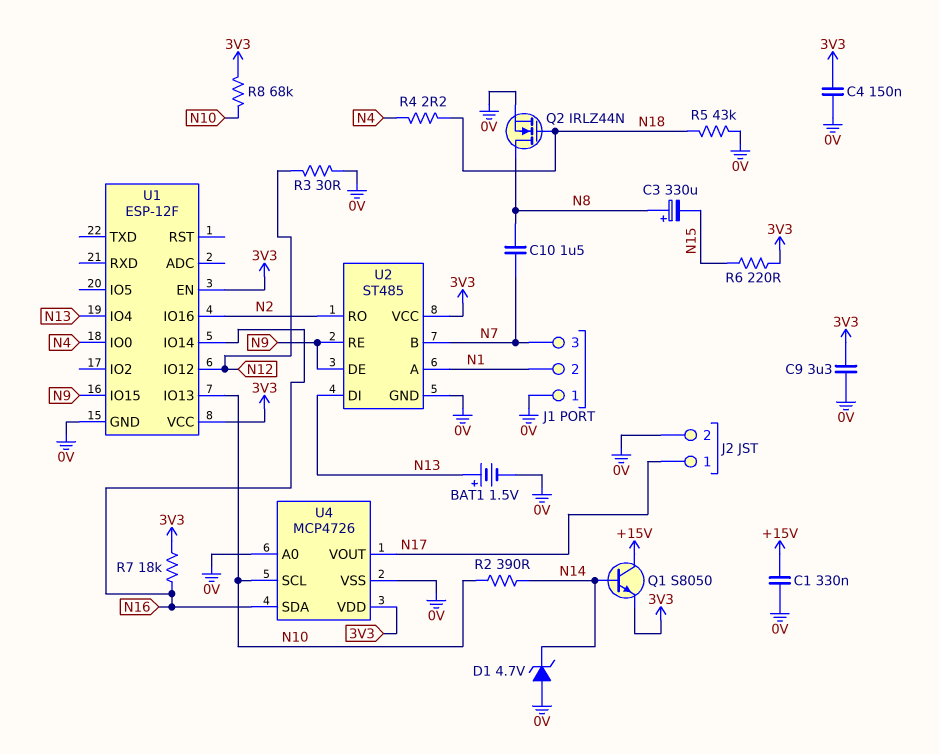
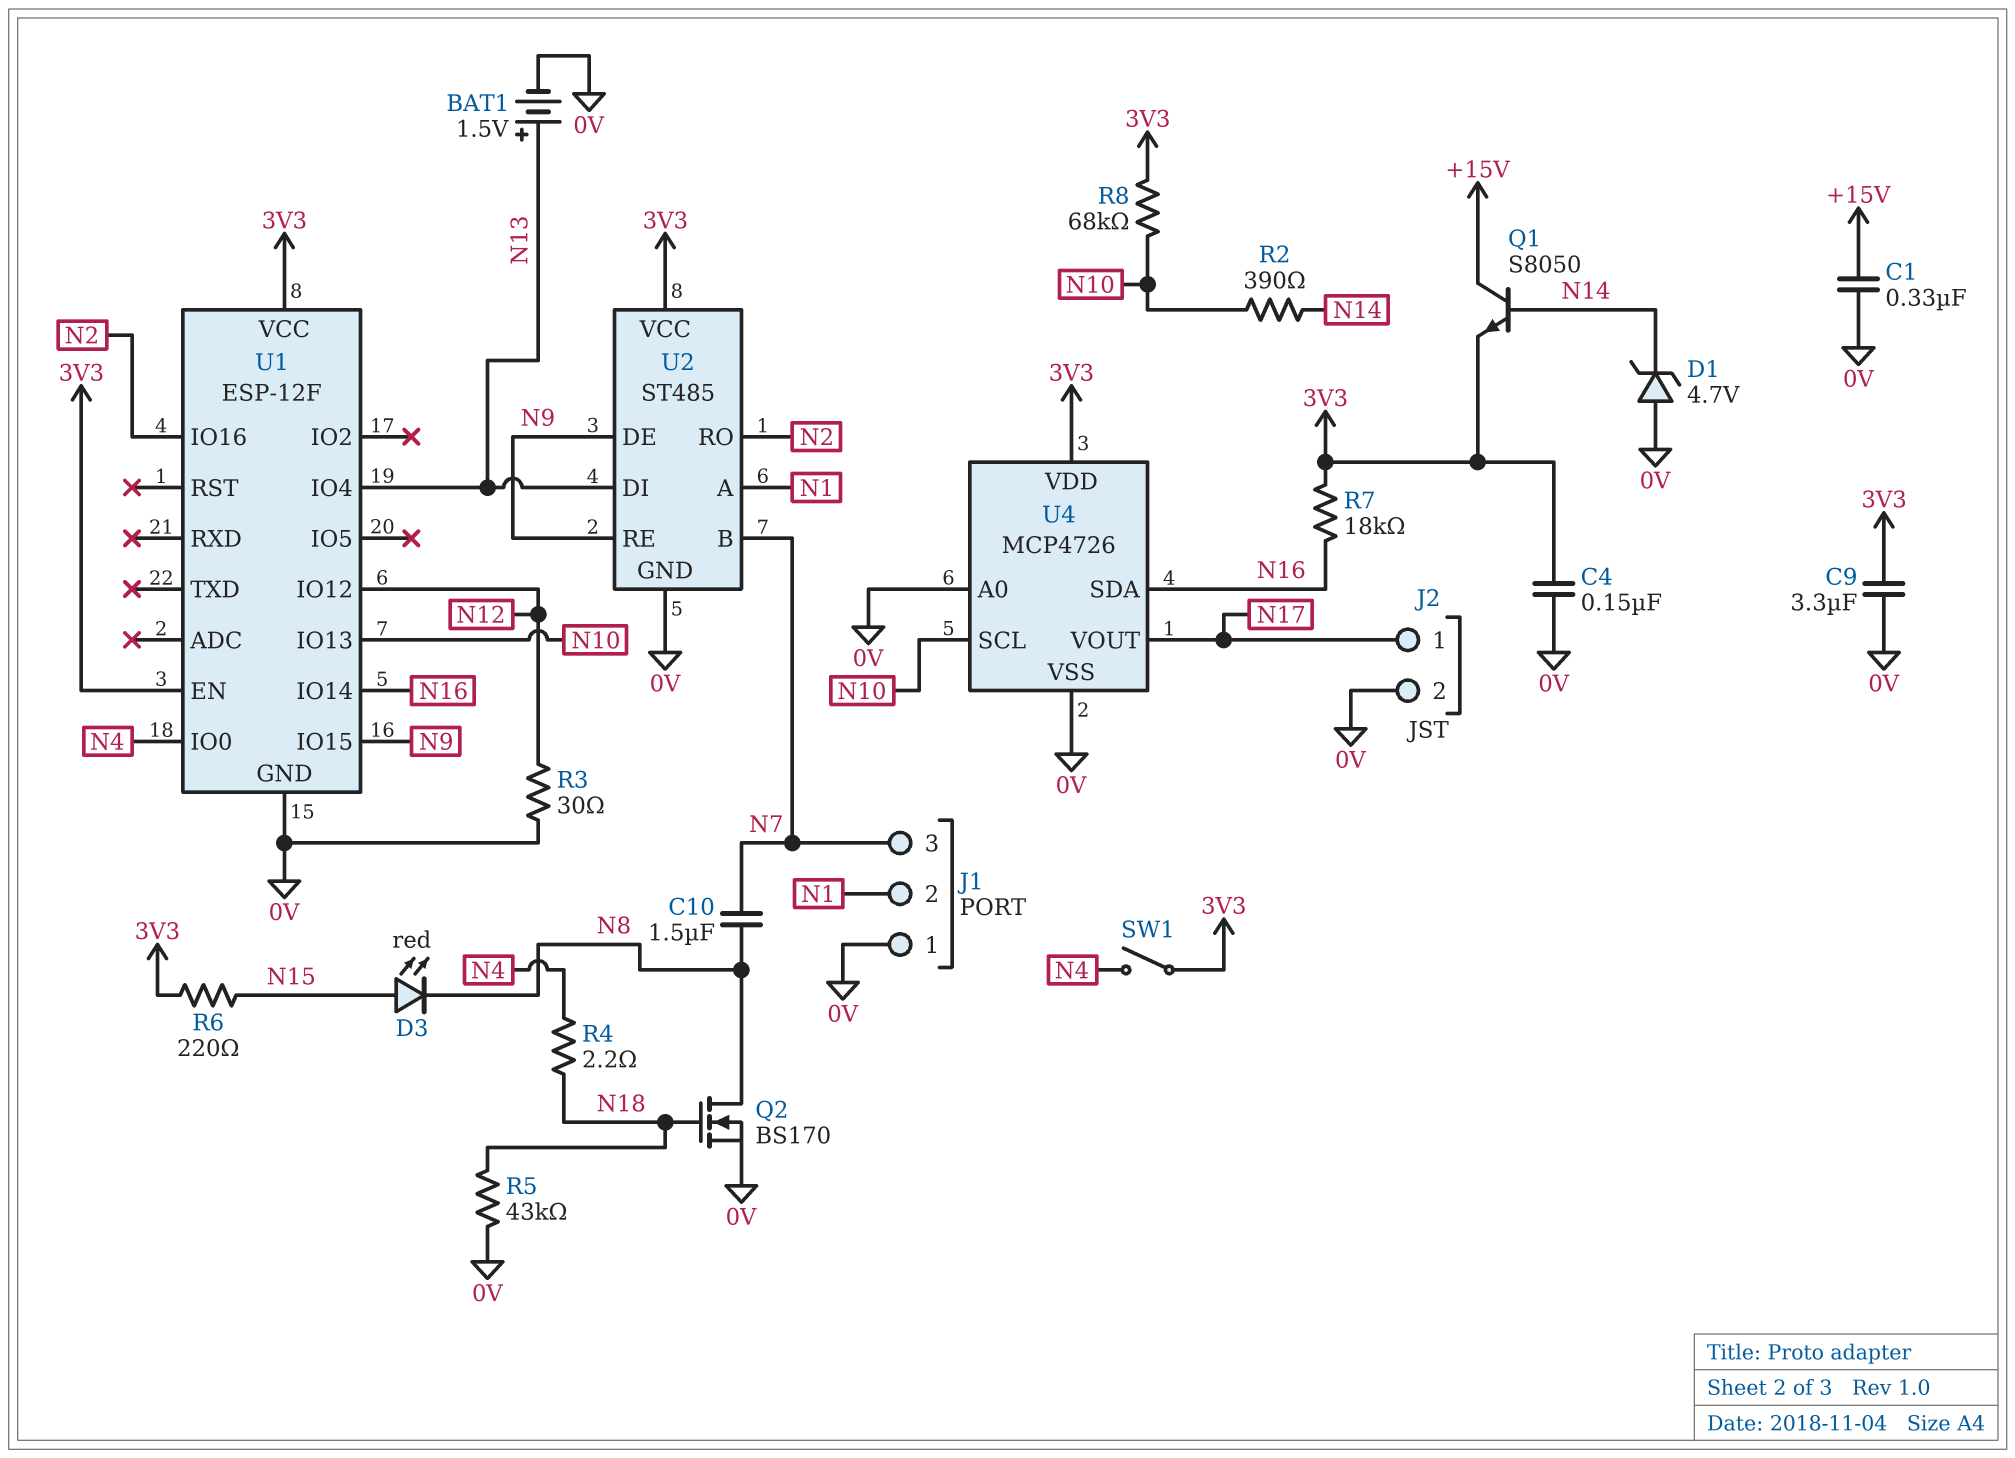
C3: 330uF (plus N8, minus N15) -> none
D3: none -> LED red (A N15, K N8)
Q2: NMOS IRLZ44N (G N18, D N8, S 0V) -> NMOS BS170 (G N18, D N8, S 0V)
SW1: none -> switch (3V3, N4)

